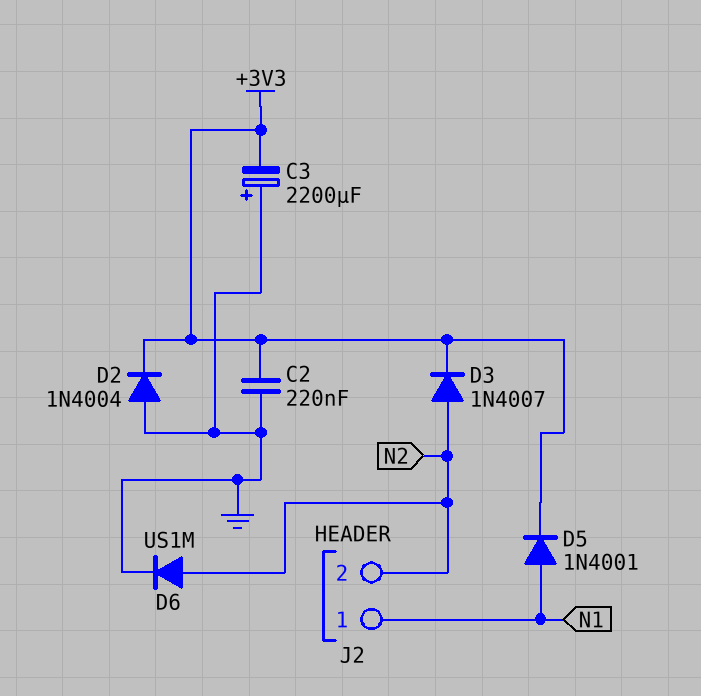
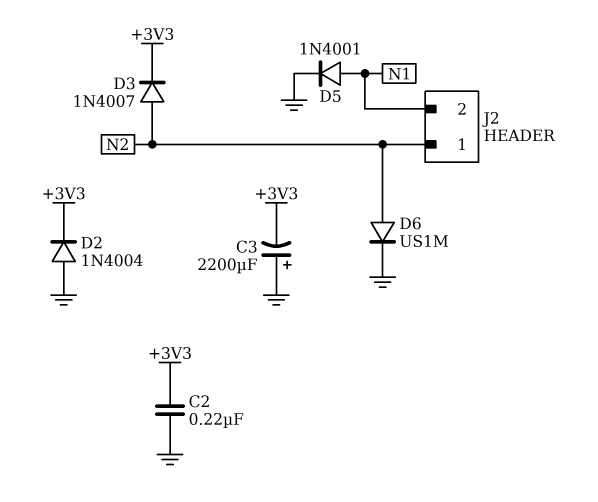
D5: diode 1N4001 (A N1, K +3V3) -> diode 1N4001 (A N1, K GND)
J2 pin 1: N1 -> N2
J2 pin 2: N2 -> N1

